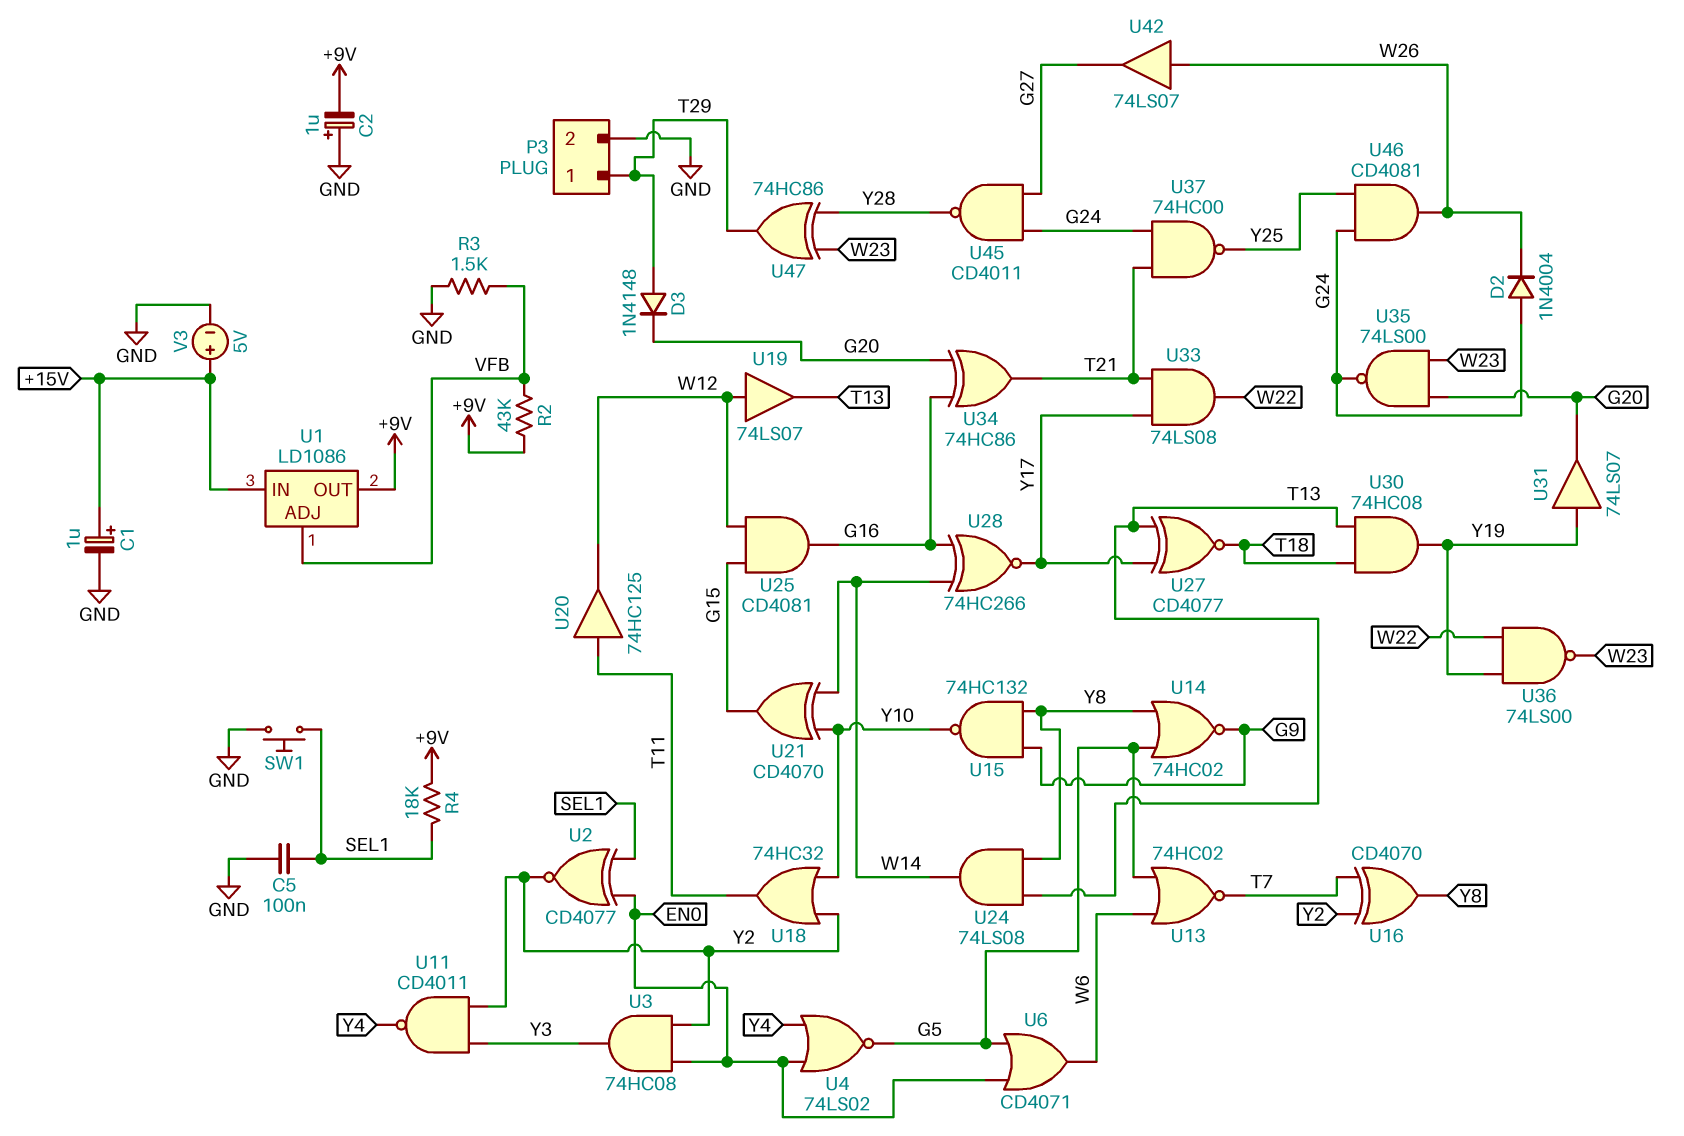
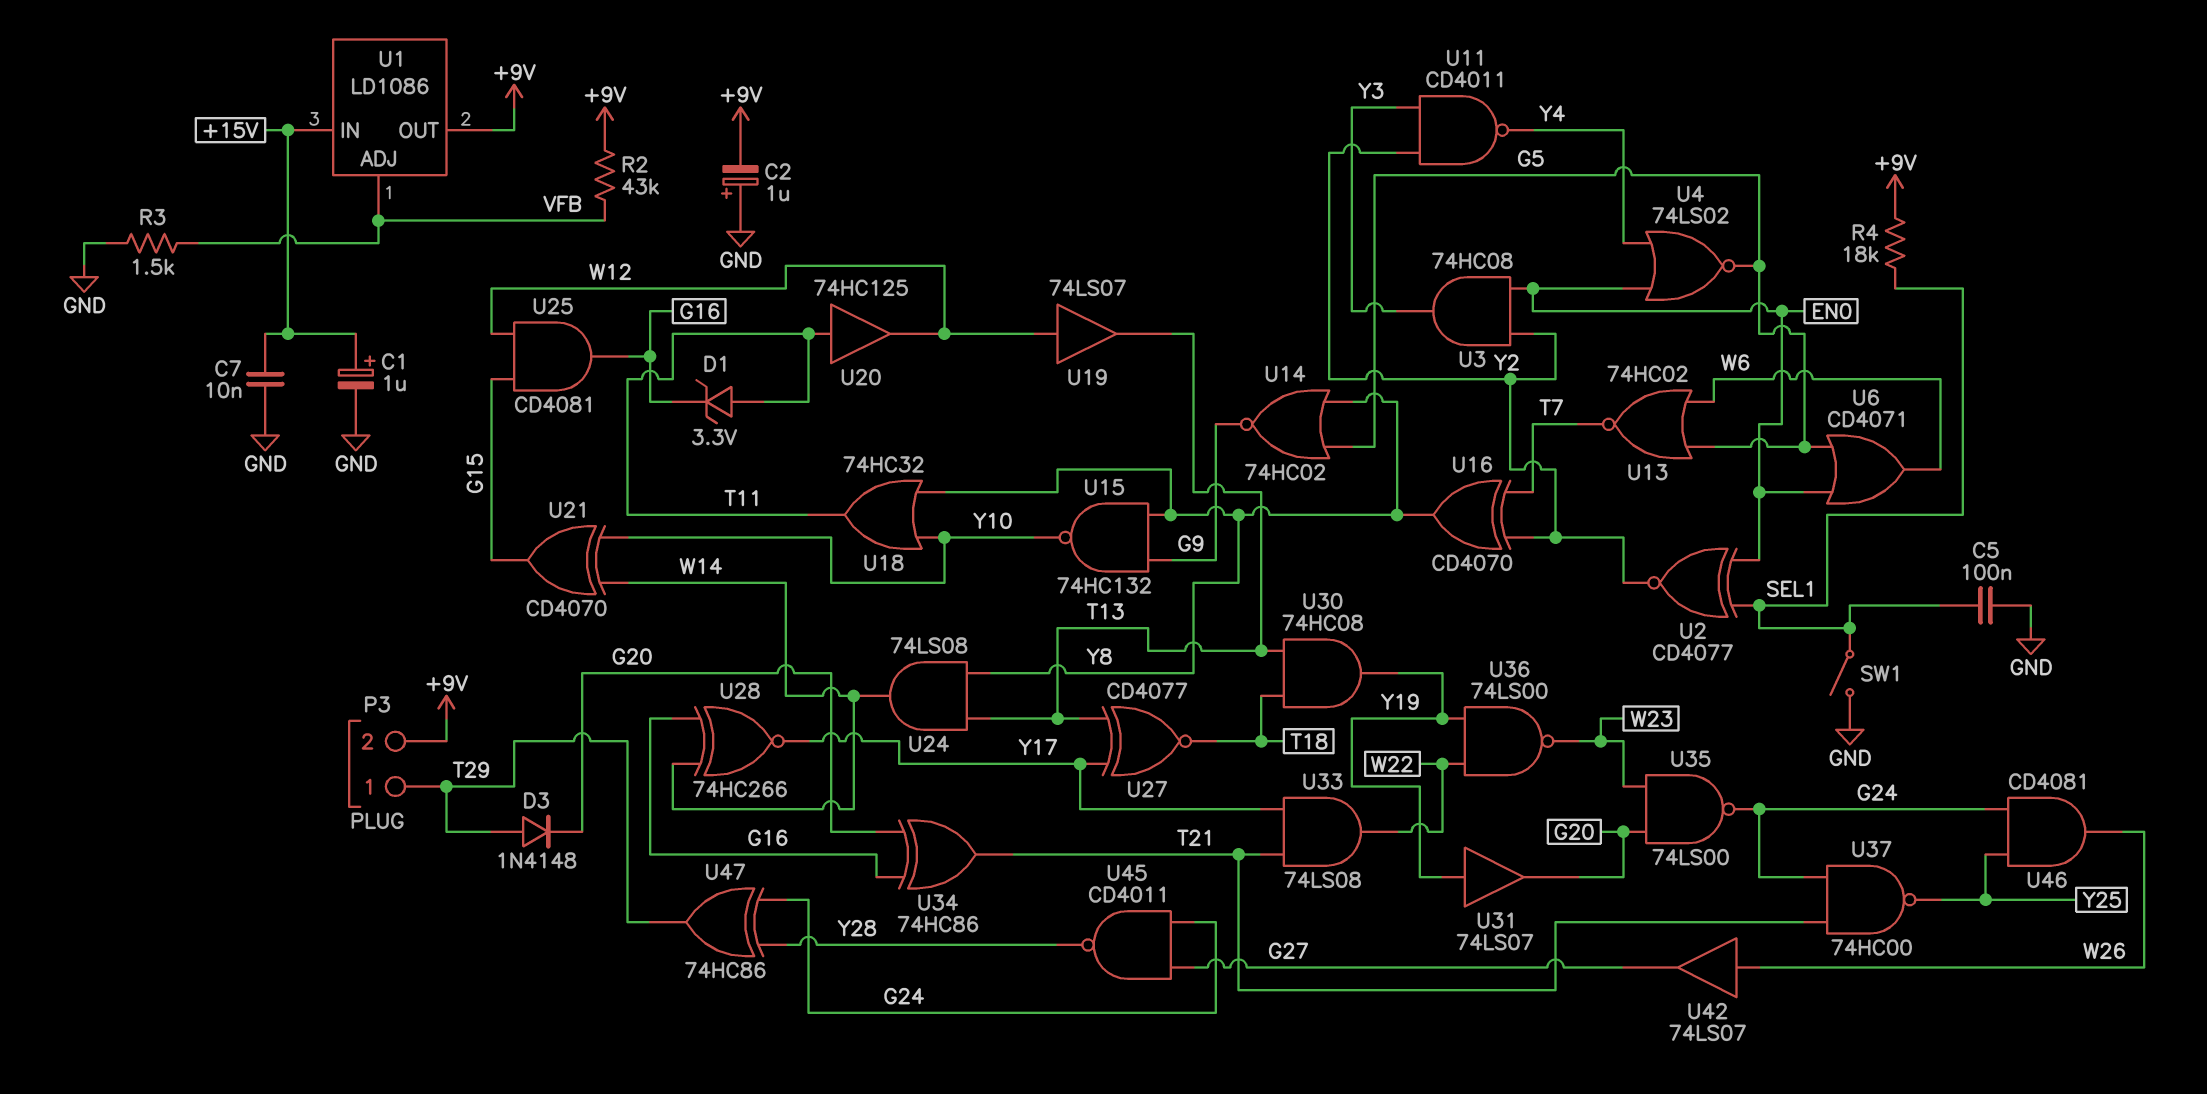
C7: none -> 10nF (+15V, GND)
D1: none -> zener 3.3V (A T11, K G16)
D2: diode 1N4004 (A G24, K W26) -> none
P3 pin 2: GND -> +9V
SW1: button (GND, SEL1) -> switch (GND, SEL1)
U18: OR 74HC32 (in Y2, in Y10, out T11) -> OR 74HC32 (in Y8, in Y10, out T11)
U47: XOR 74HC86 (in W23, in Y28, out T29) -> XOR 74HC86 (in G24, in Y28, out T29)
V3: 5V (plus +15V, minus GND) -> none

